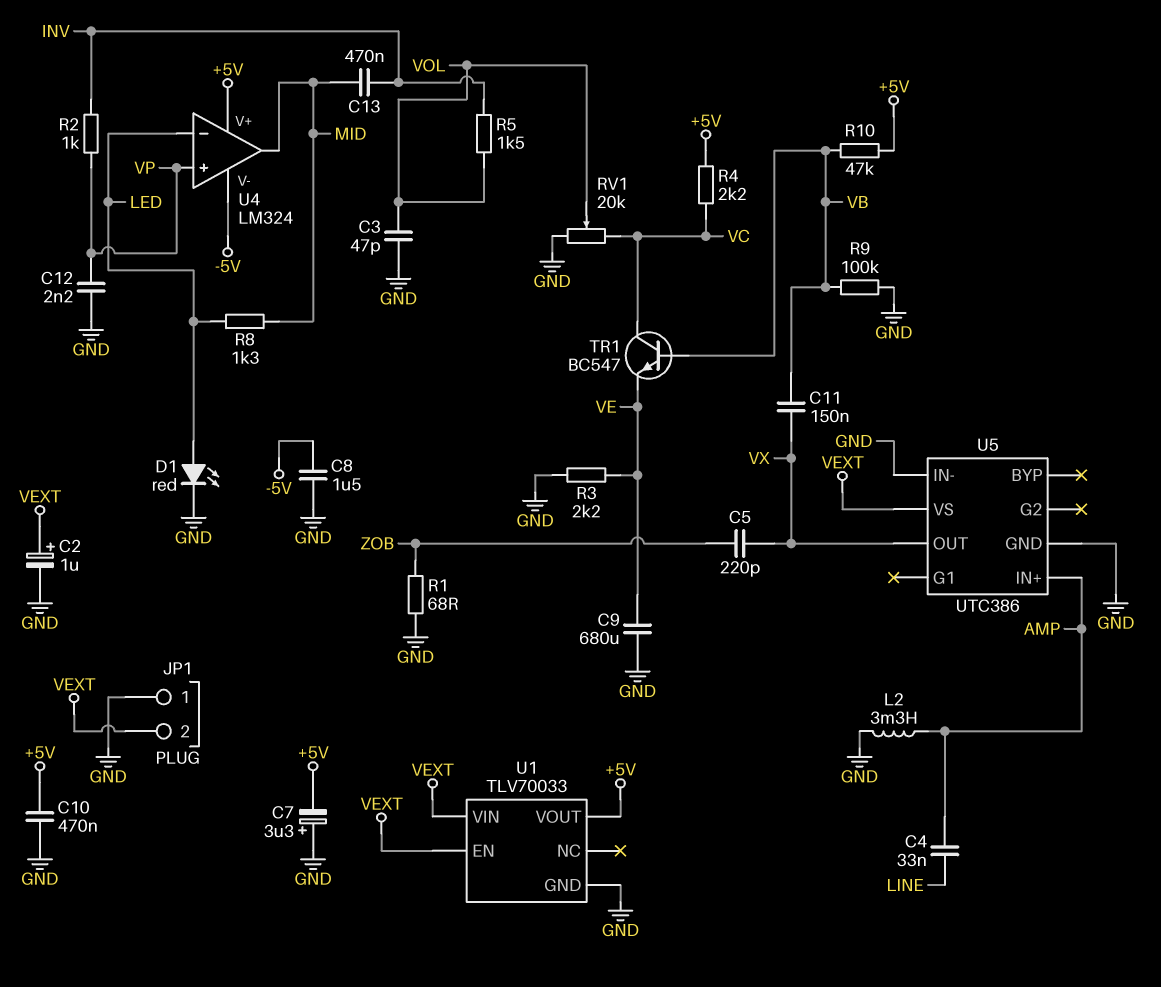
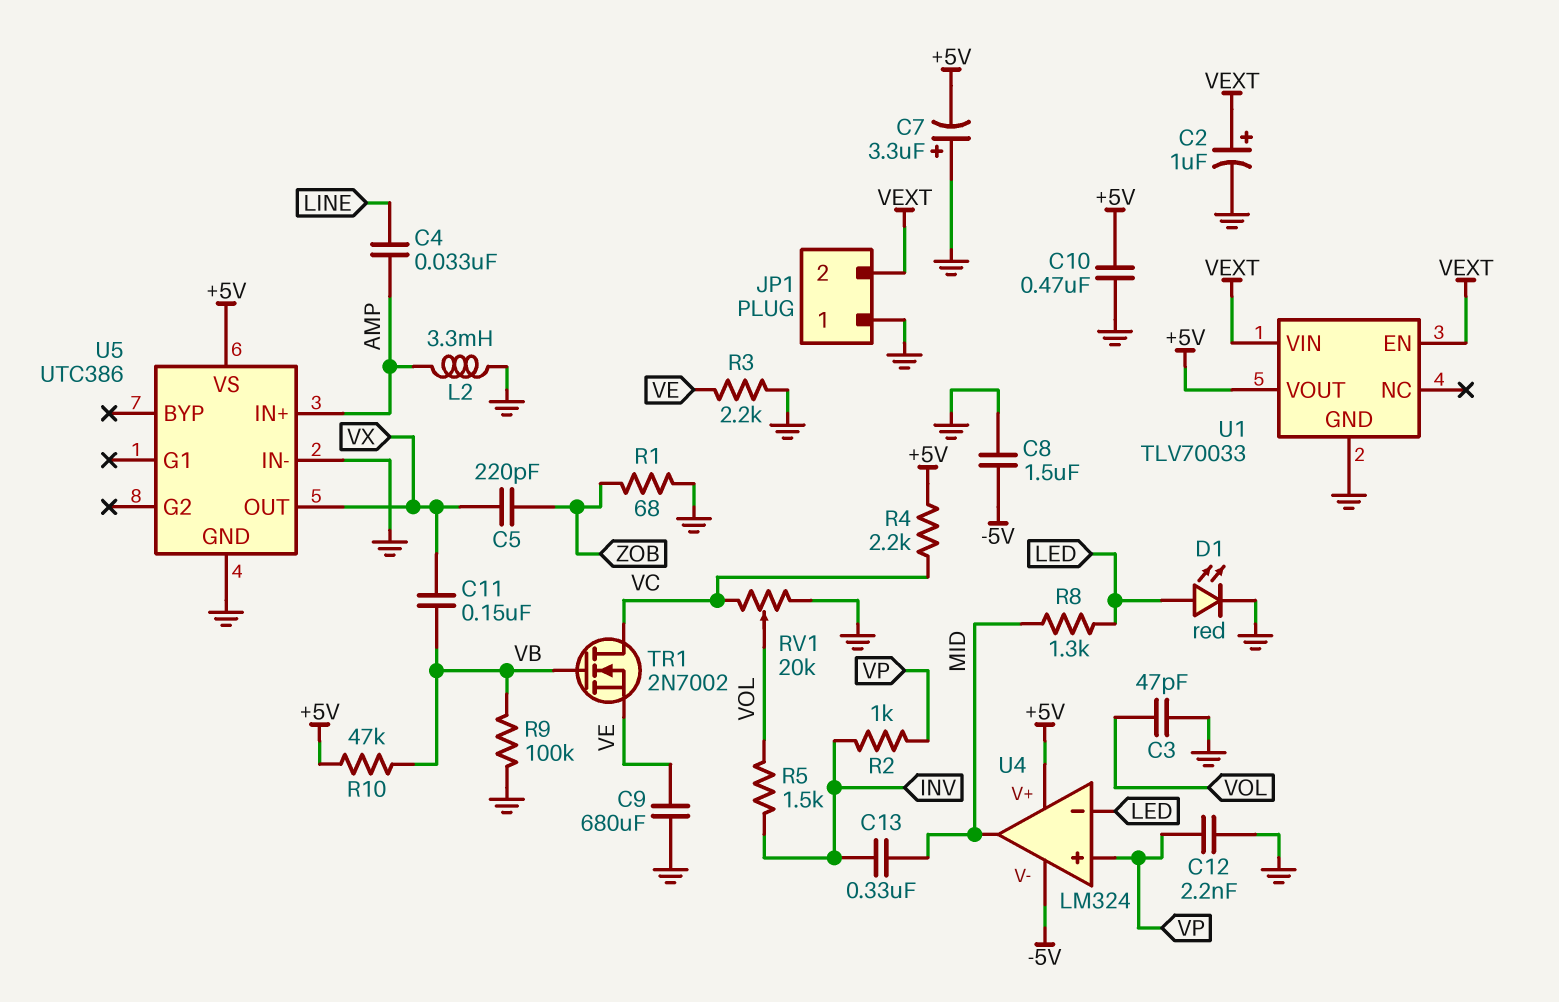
C13: 470nF (INV, MID) -> 330nF (INV, MID)
TR1: NPN BC547 (B VB, C VC, E VE) -> NMOS 2N7002 (G VB, D VC, S VE)
U5 pin VS: VEXT -> +5V

